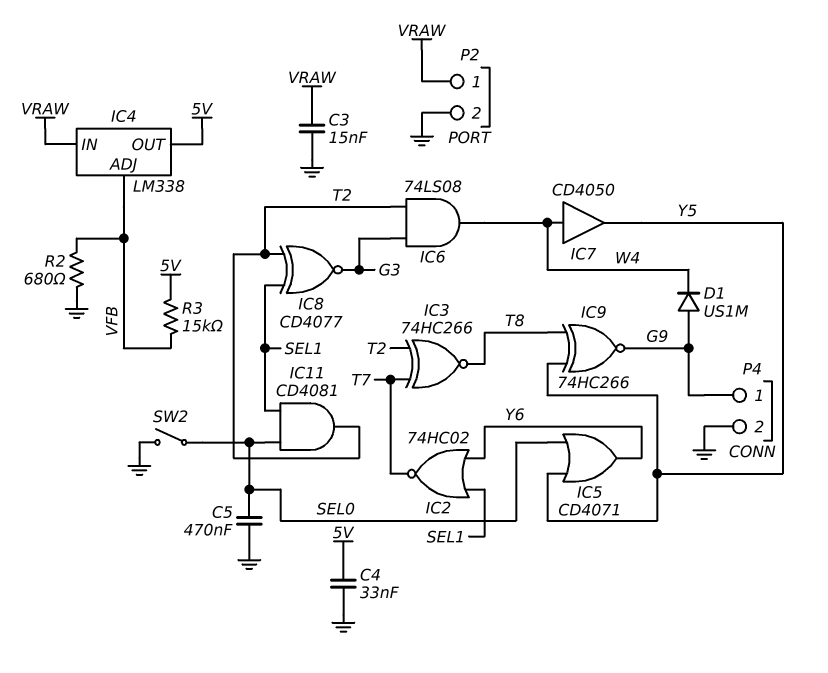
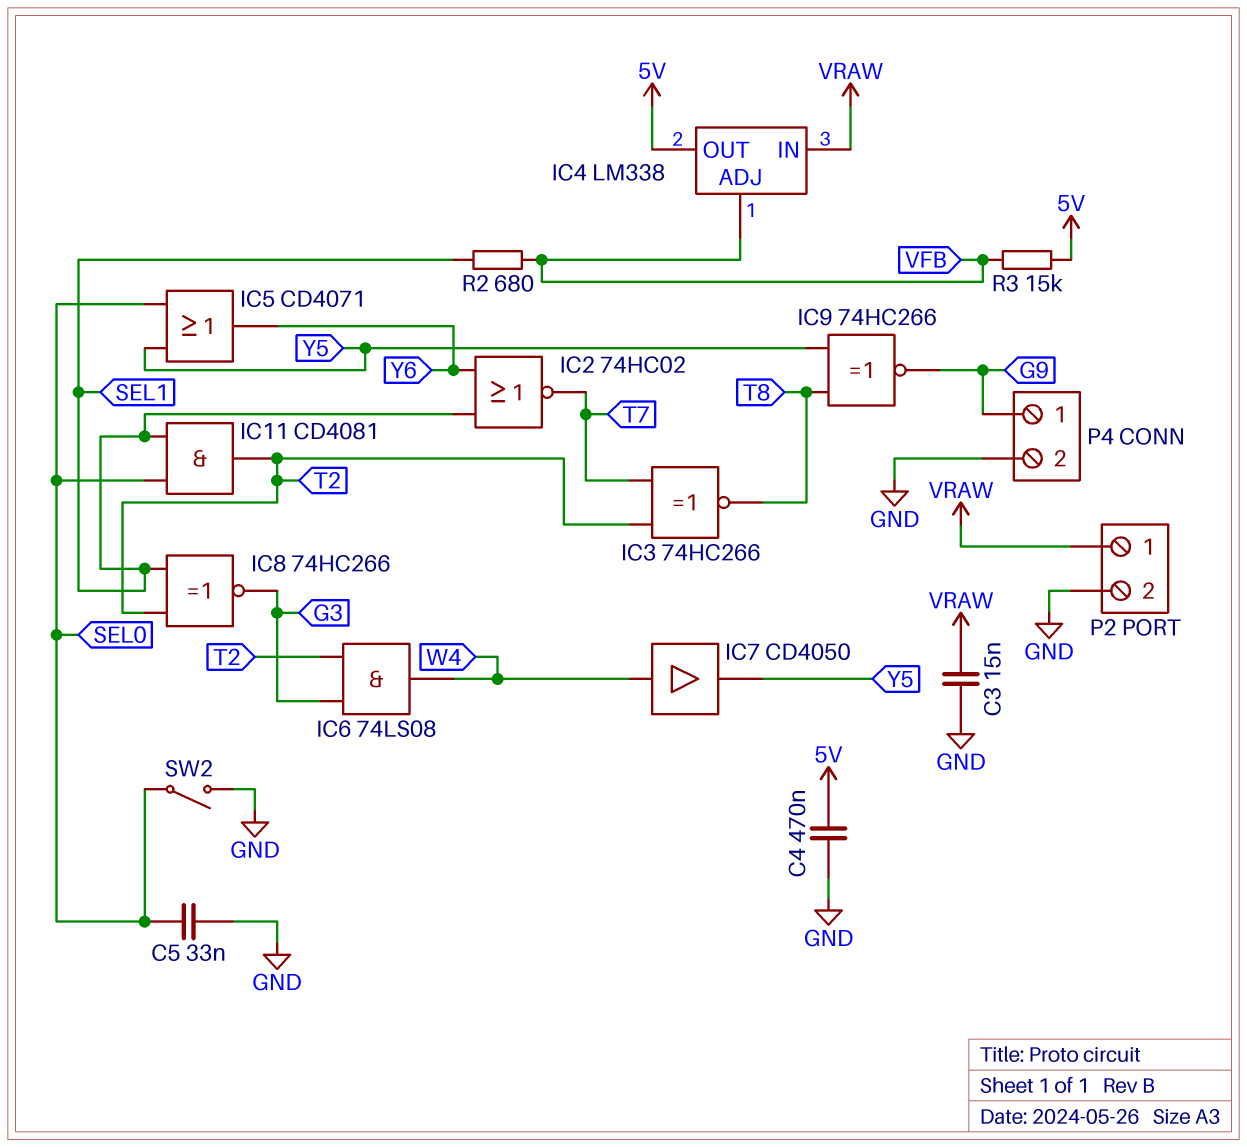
C4: 33nF (5V, GND) -> 470nF (5V, GND)
C5: 470nF (GND, SEL0) -> 33nF (GND, SEL0)
D1: diode US1M (A G9, K W4) -> none
IC8: XNOR CD4077 (in SEL1, in T2, out G3) -> XNOR 74HC266 (in SEL1, in T2, out G3)
R2: 680 (GND, VFB) -> 680 (SEL1, VFB)

